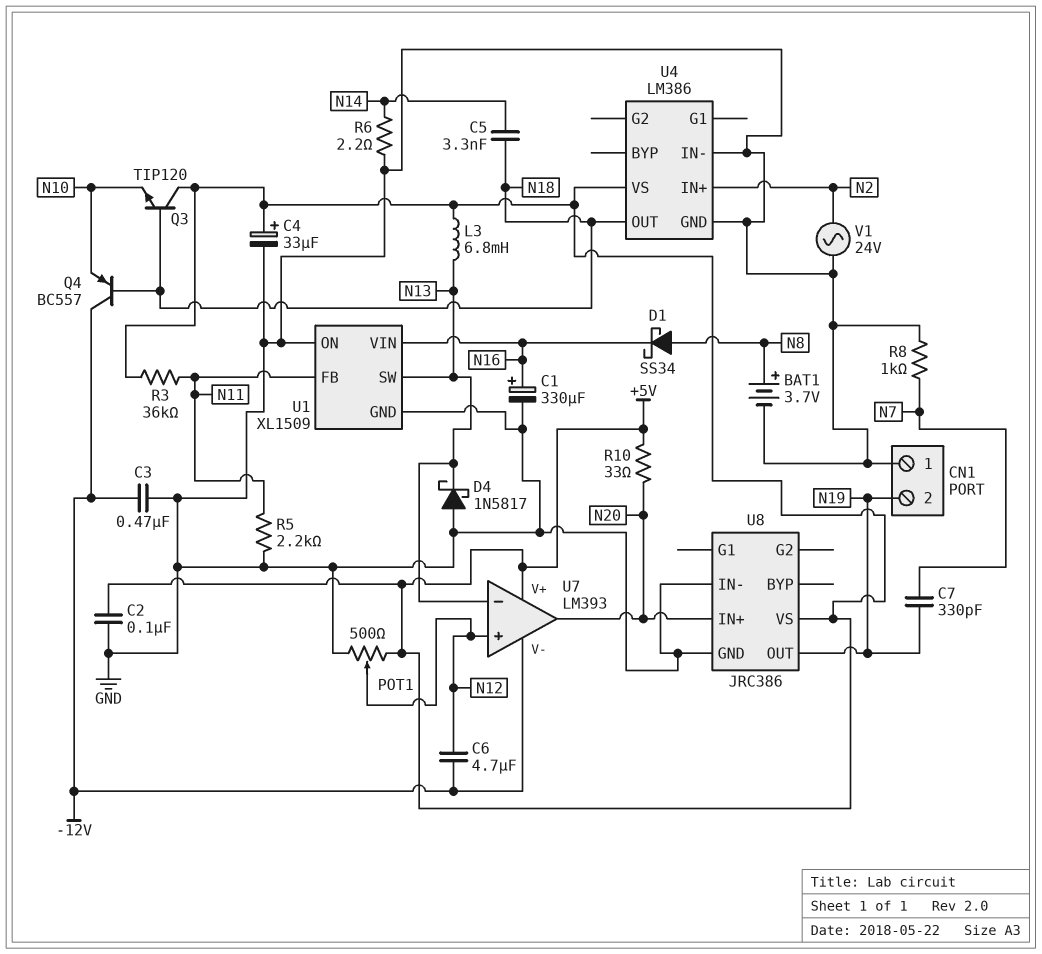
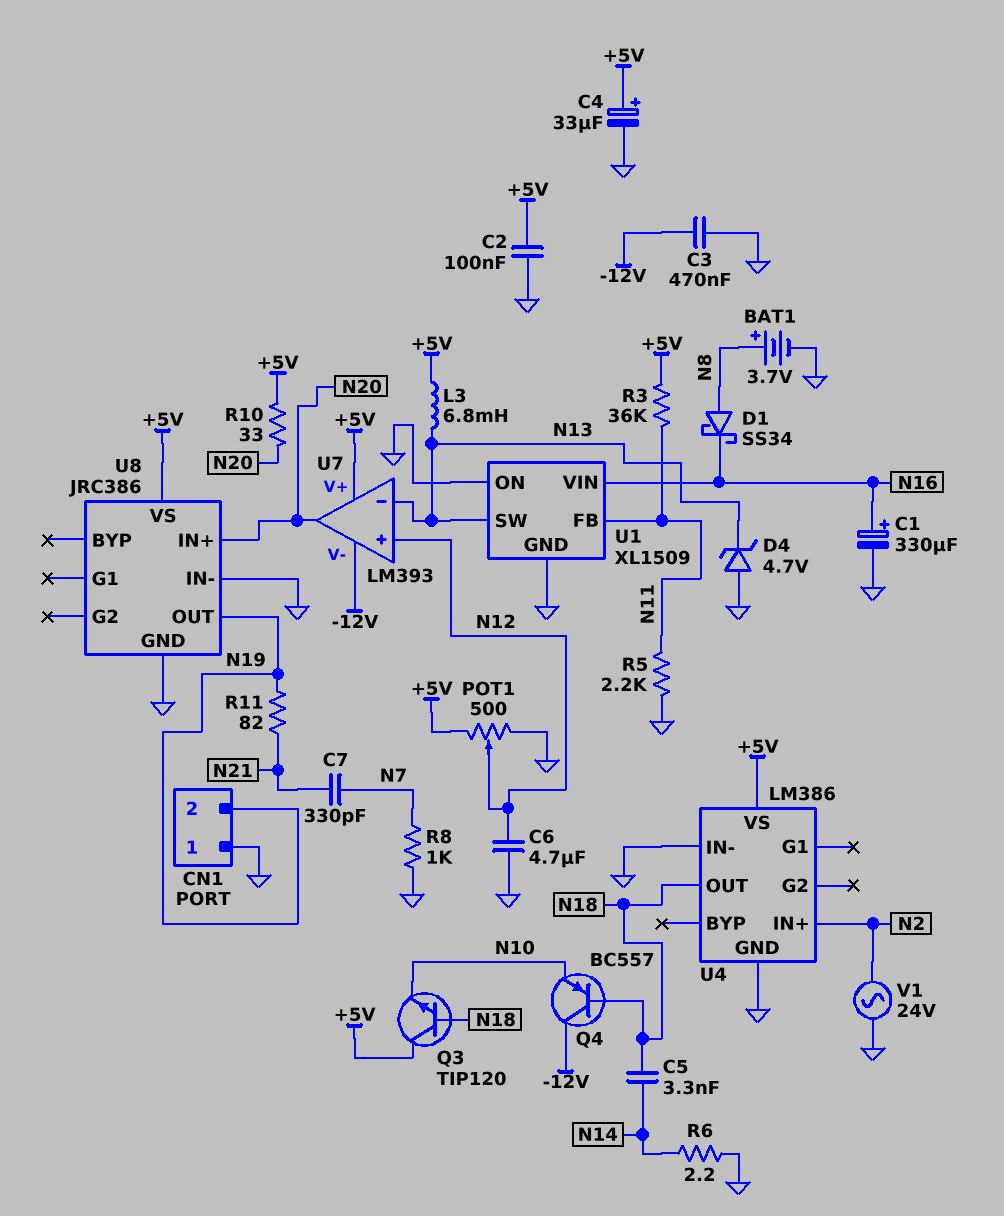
C6: 4.7uF (-12V, N12) -> 4.7uF (GND, N12)
C7: 330pF (N7, N19) -> 330pF (N7, N21)
D4: schottky 1N5817 (A GND, K N13) -> zener 4.7V (A GND, K N13)
R11: none -> 82 (N19, N21)

